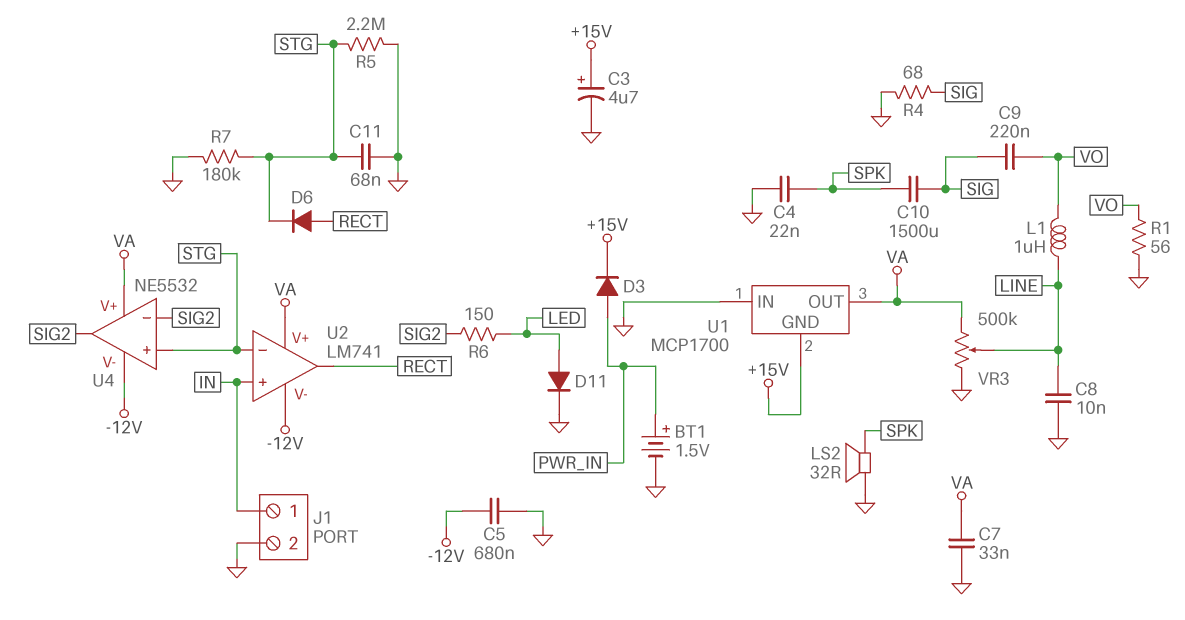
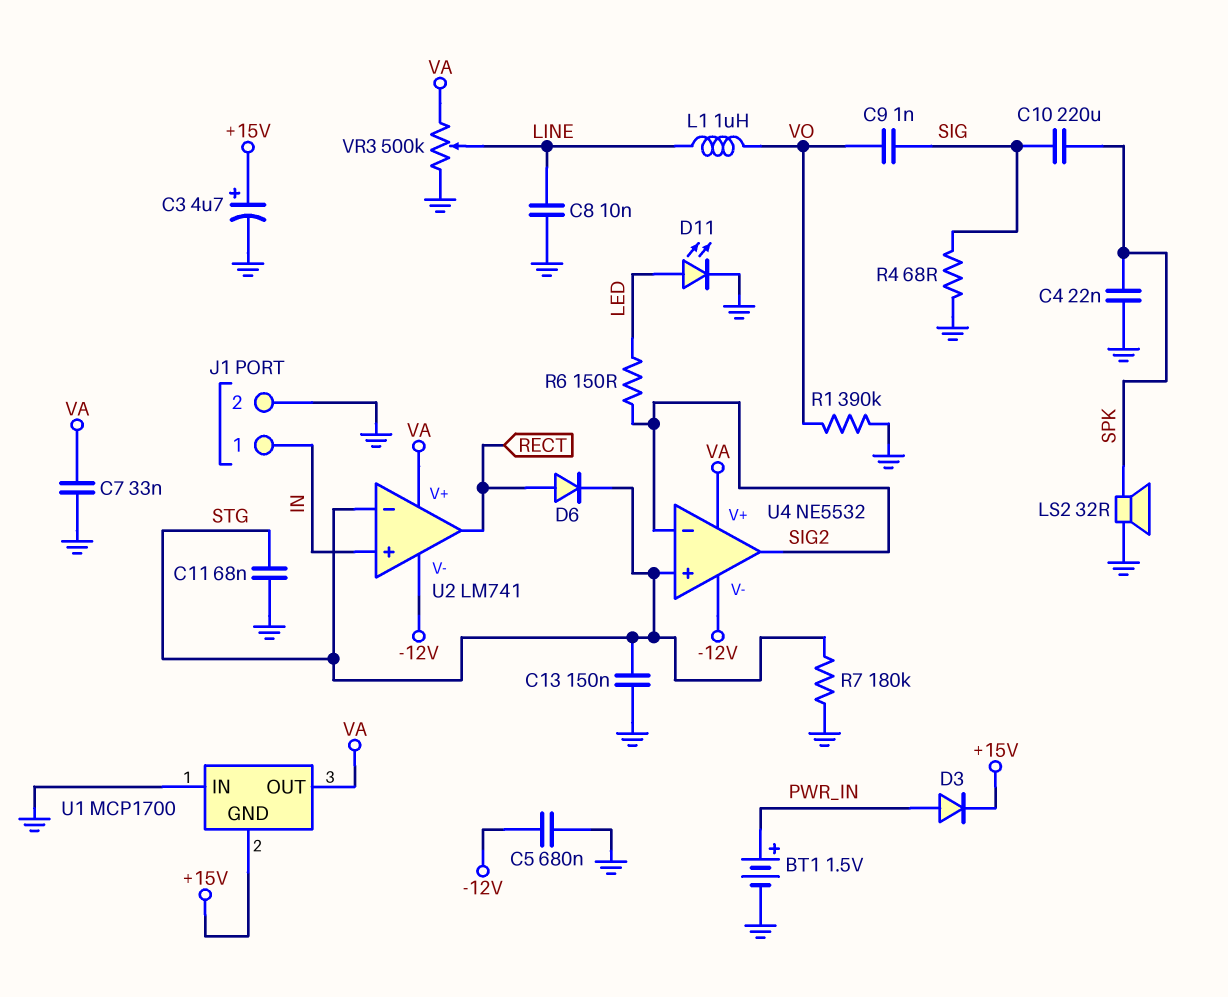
C9: 220nF (SIG, VO) -> 1nF (SIG, VO)
C10: 1500uF (SIG, SPK) -> 220uF (SIG, SPK)
C13: none -> 150nF (GND, STG)
D11: diode (A LED, K GND) -> LED (A LED, K GND)
R1: 56 (GND, VO) -> 390k (GND, VO)
R5: 2.2M (GND, STG) -> none

